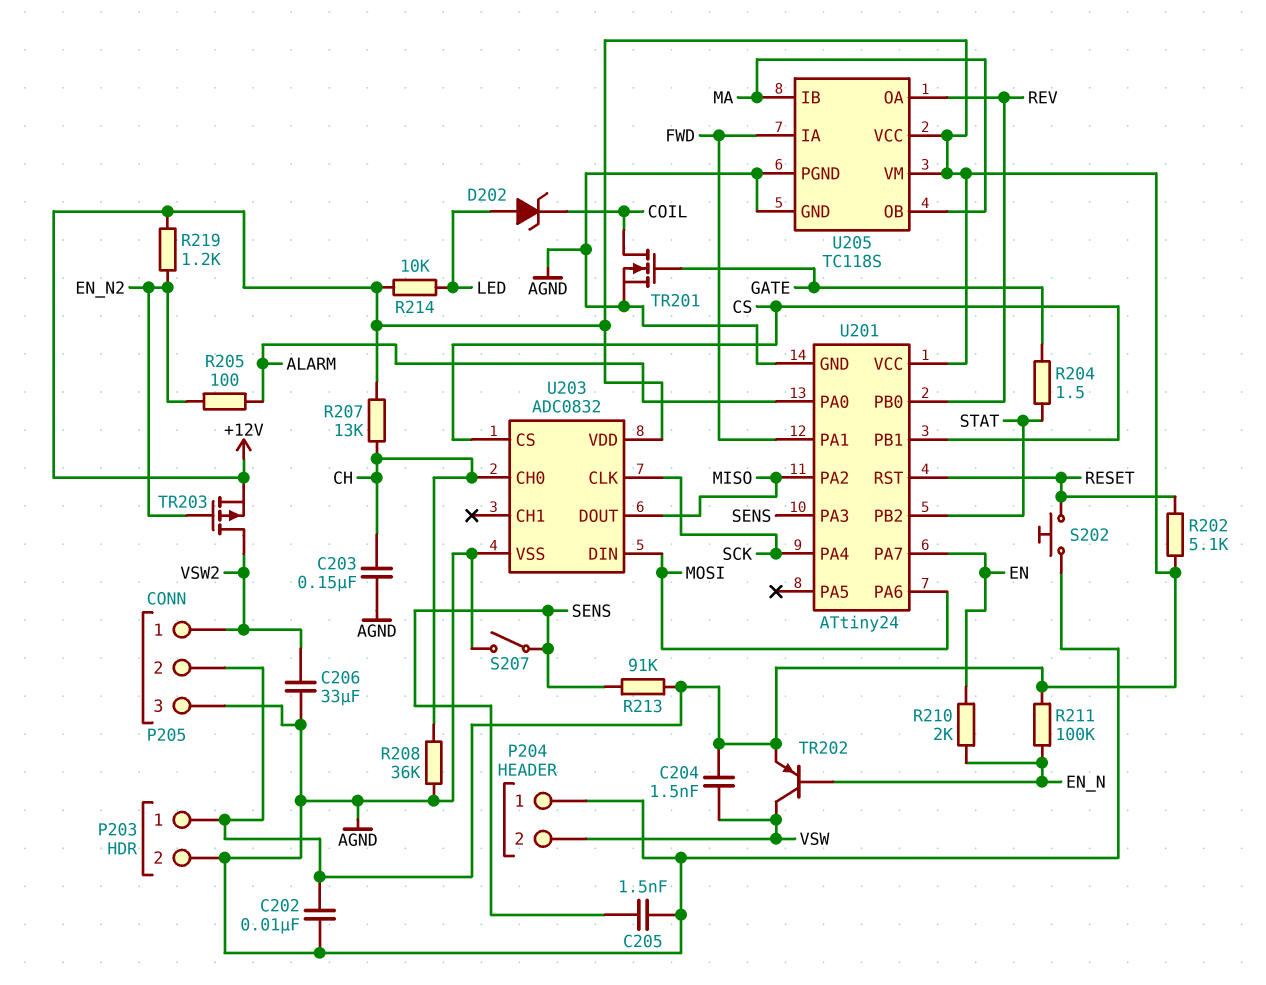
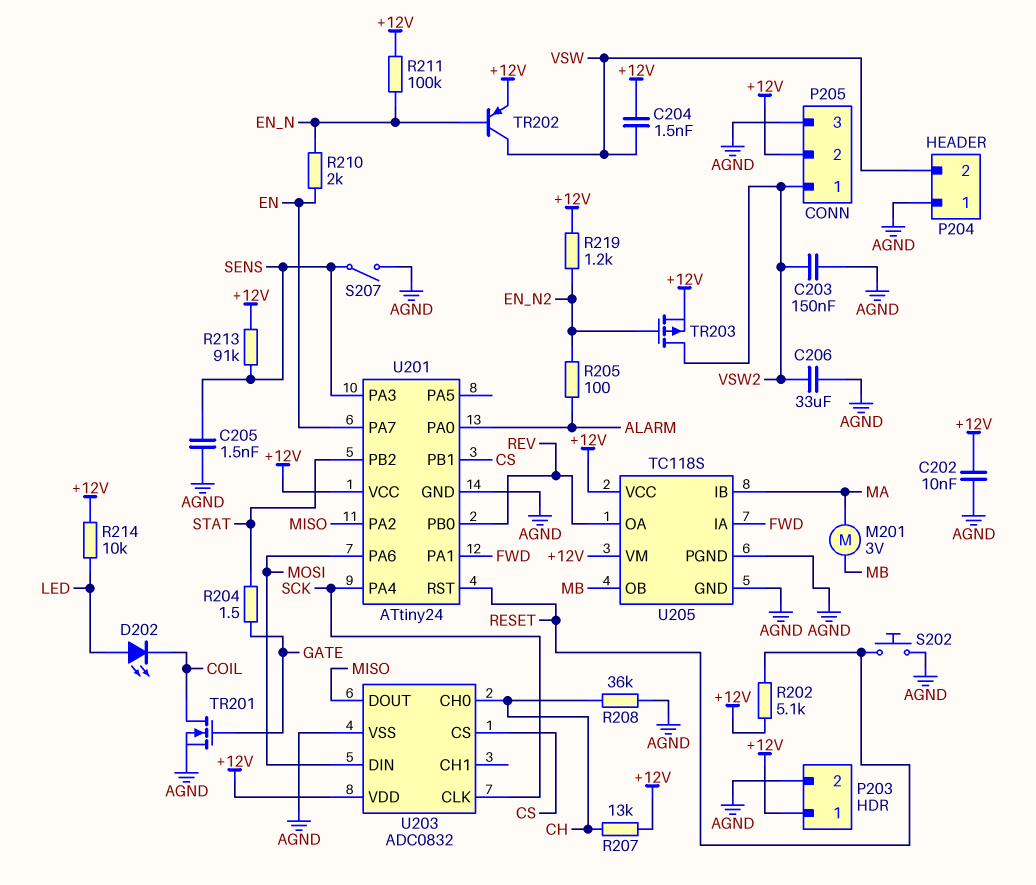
C203: 150nF (AGND, CH) -> 150nF (AGND, VSW2)
D202: zener (A LED, K COIL) -> LED (A LED, K COIL)
M201: none -> motor 3V (MA, MB)
U205 pin OB: MA -> MB

